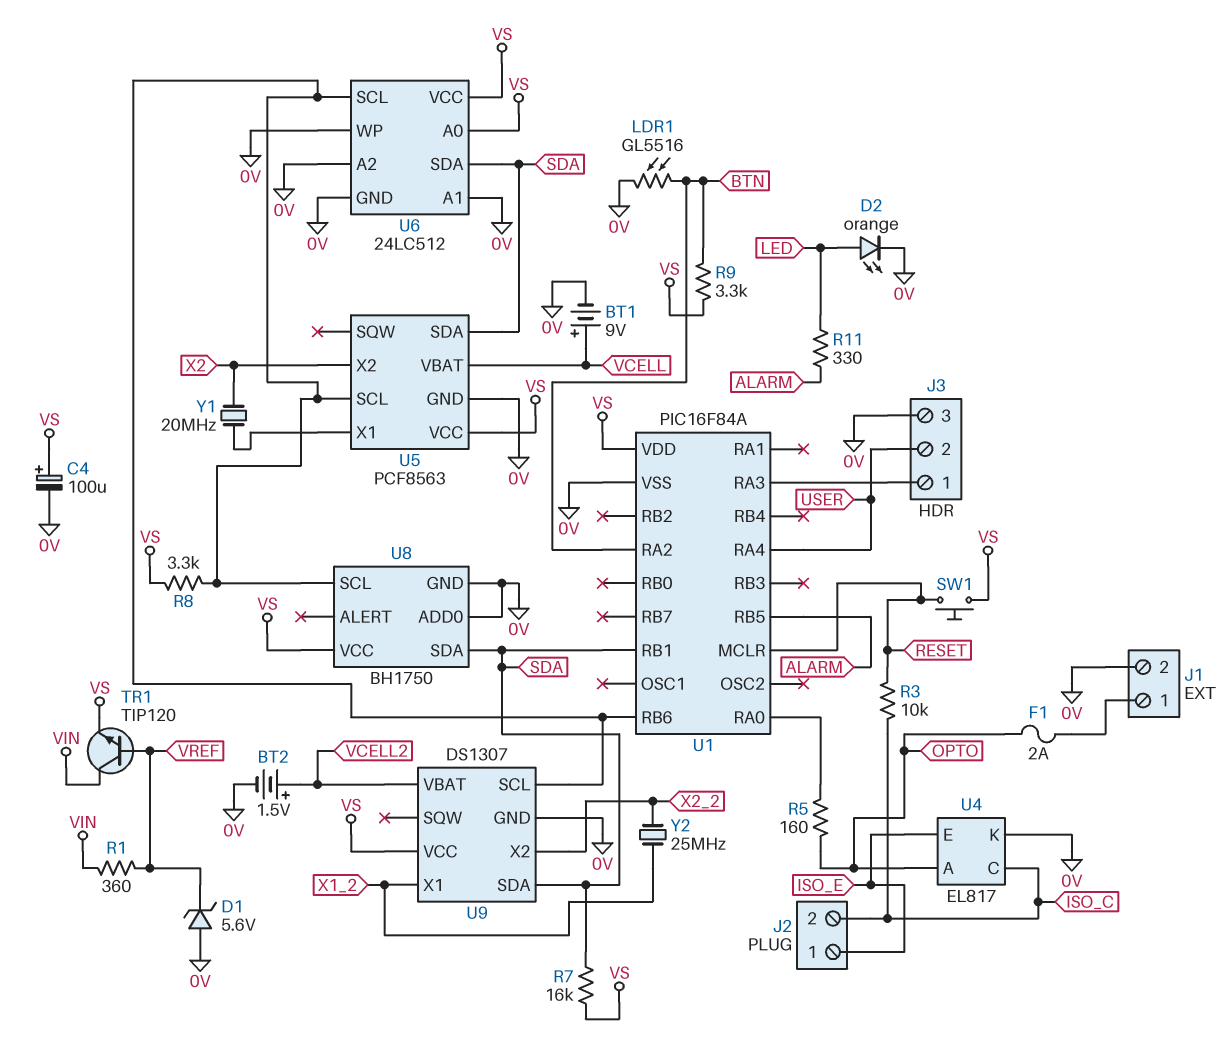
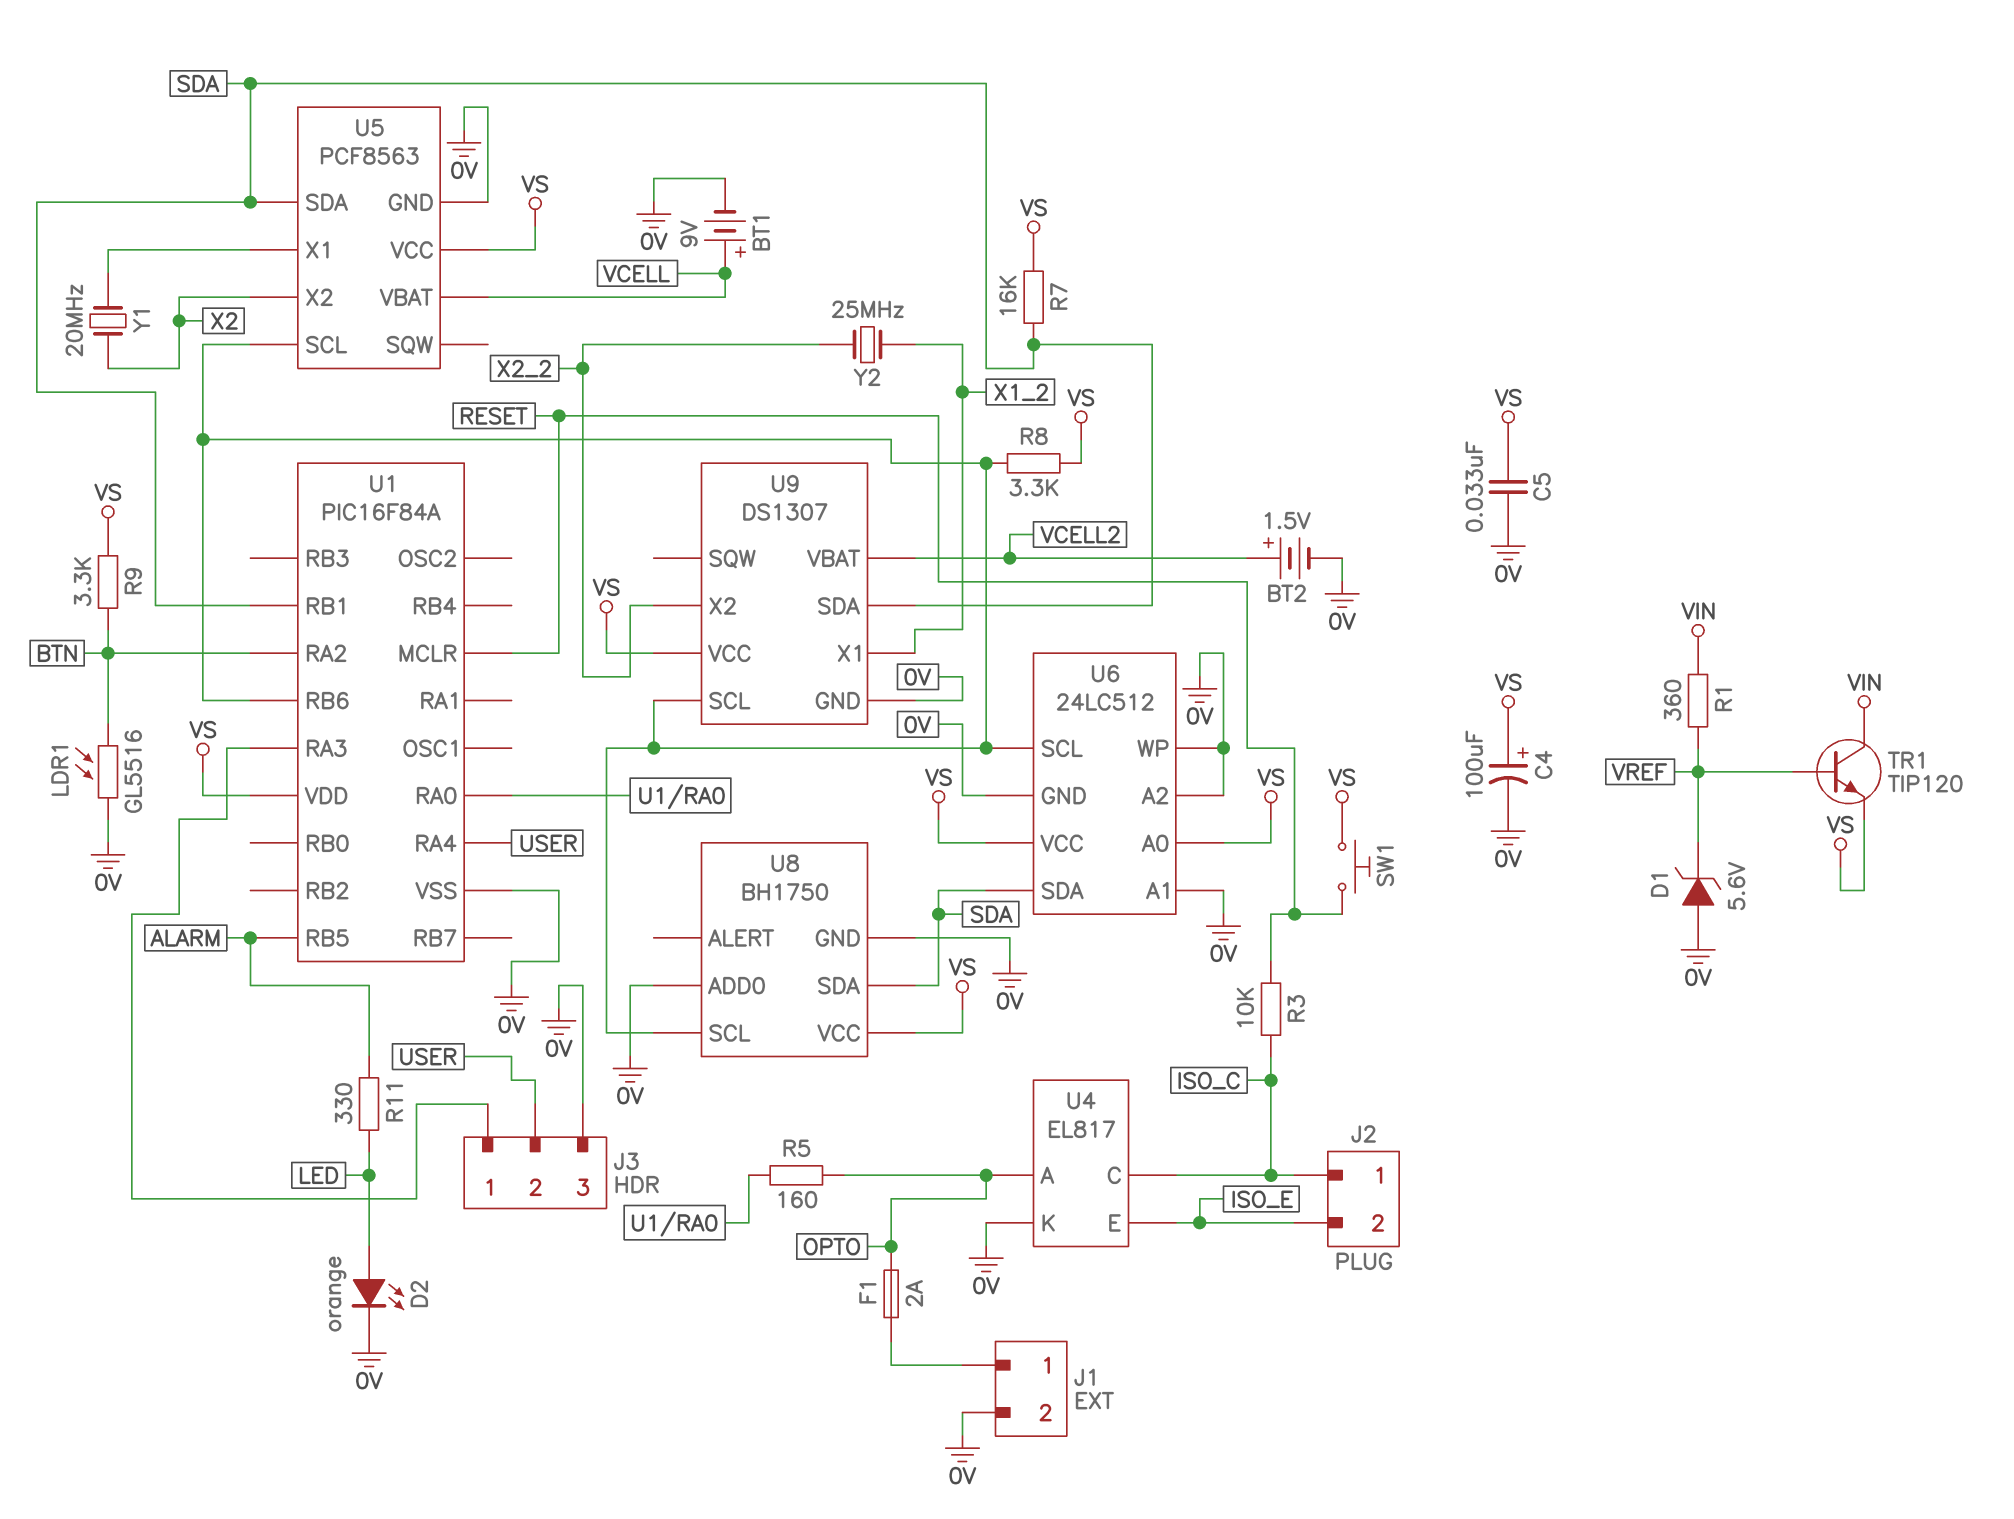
C5: none -> 33nF (0V, VS)
J2 pin 1: ISO_E -> ISO_C
J2 pin 2: ISO_C -> ISO_E

